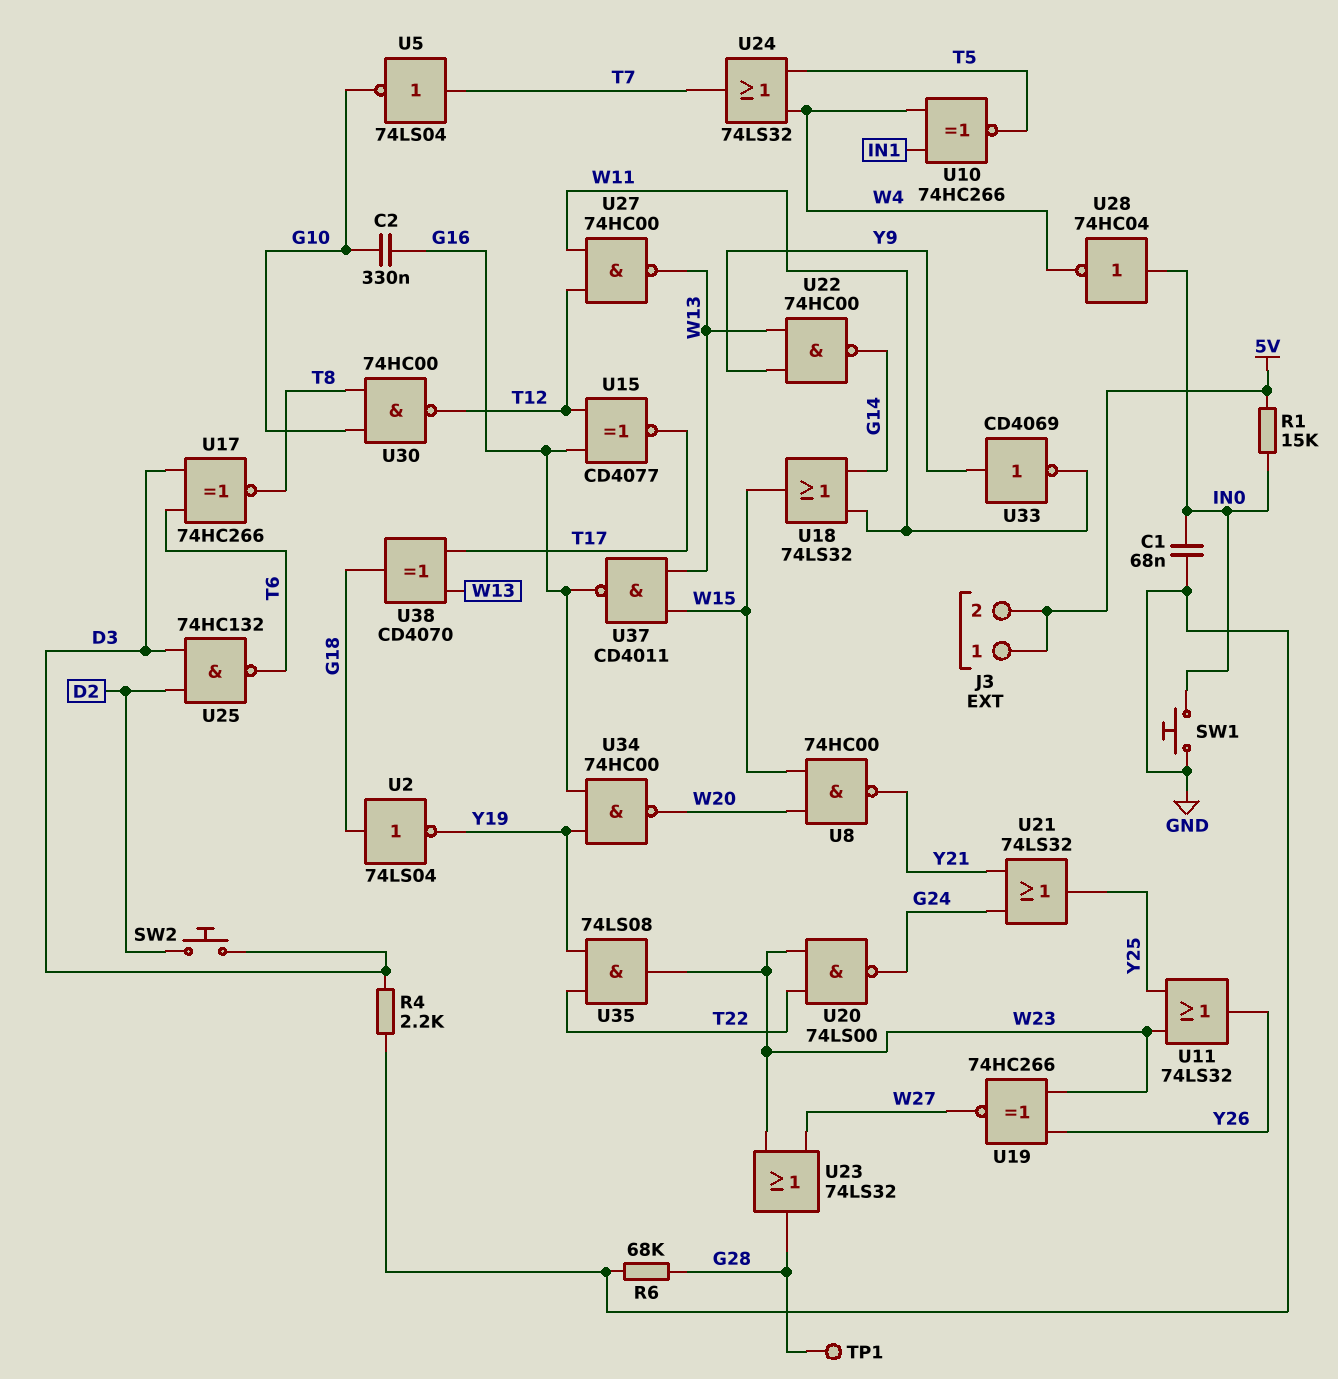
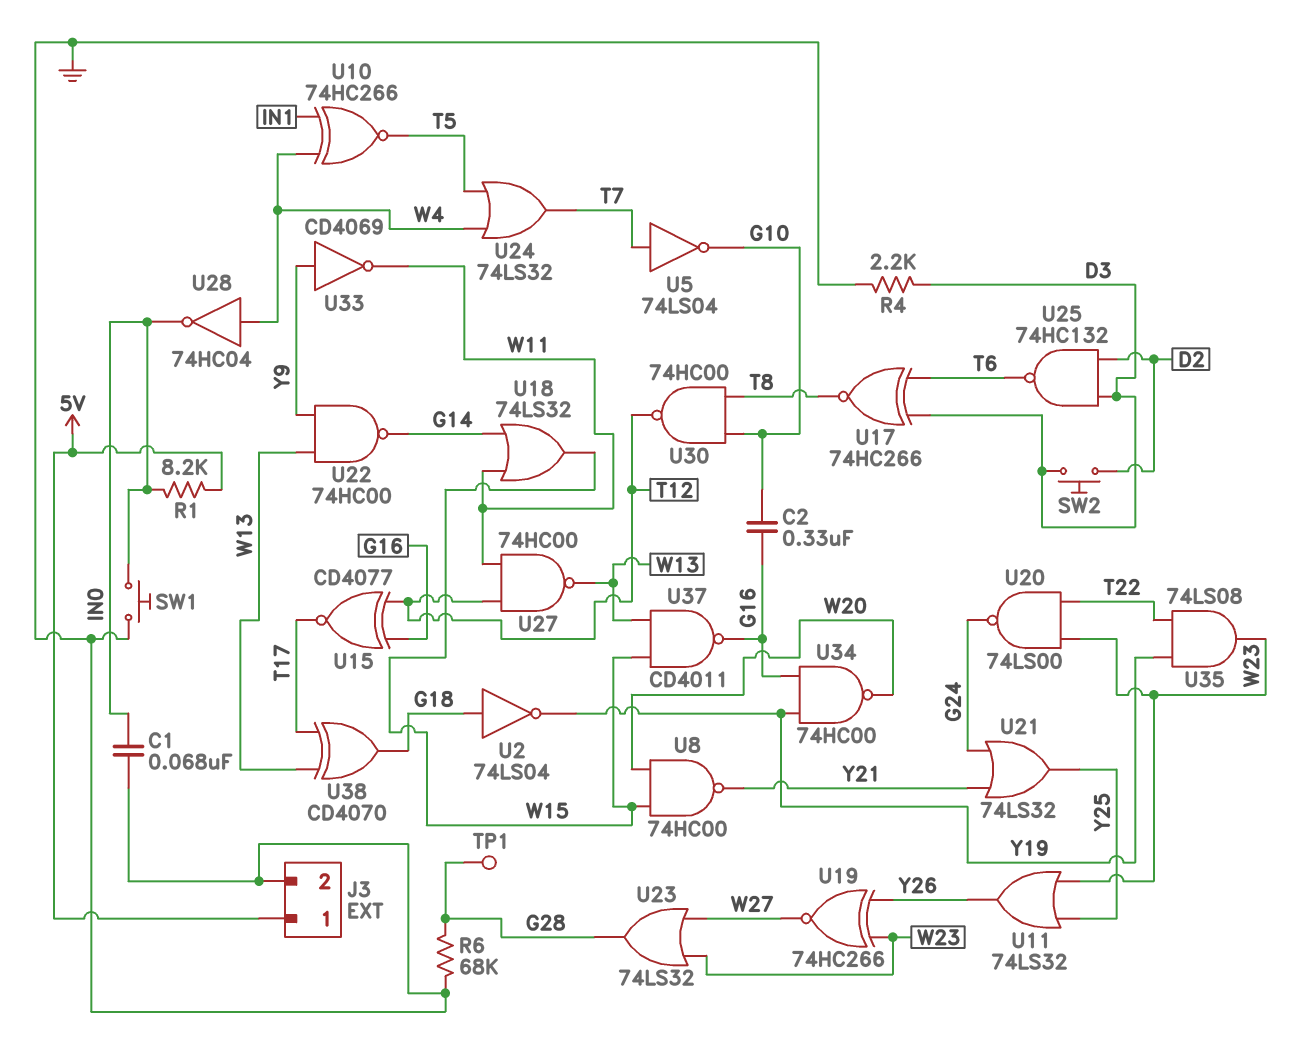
J3 pin 2: 5V -> GND
R1: 15k (5V, IN0) -> 8.2k (5V, IN0)
U28: NOT 74HC04 (in IN0, out W4) -> NOT 74HC04 (in W4, out IN0)

